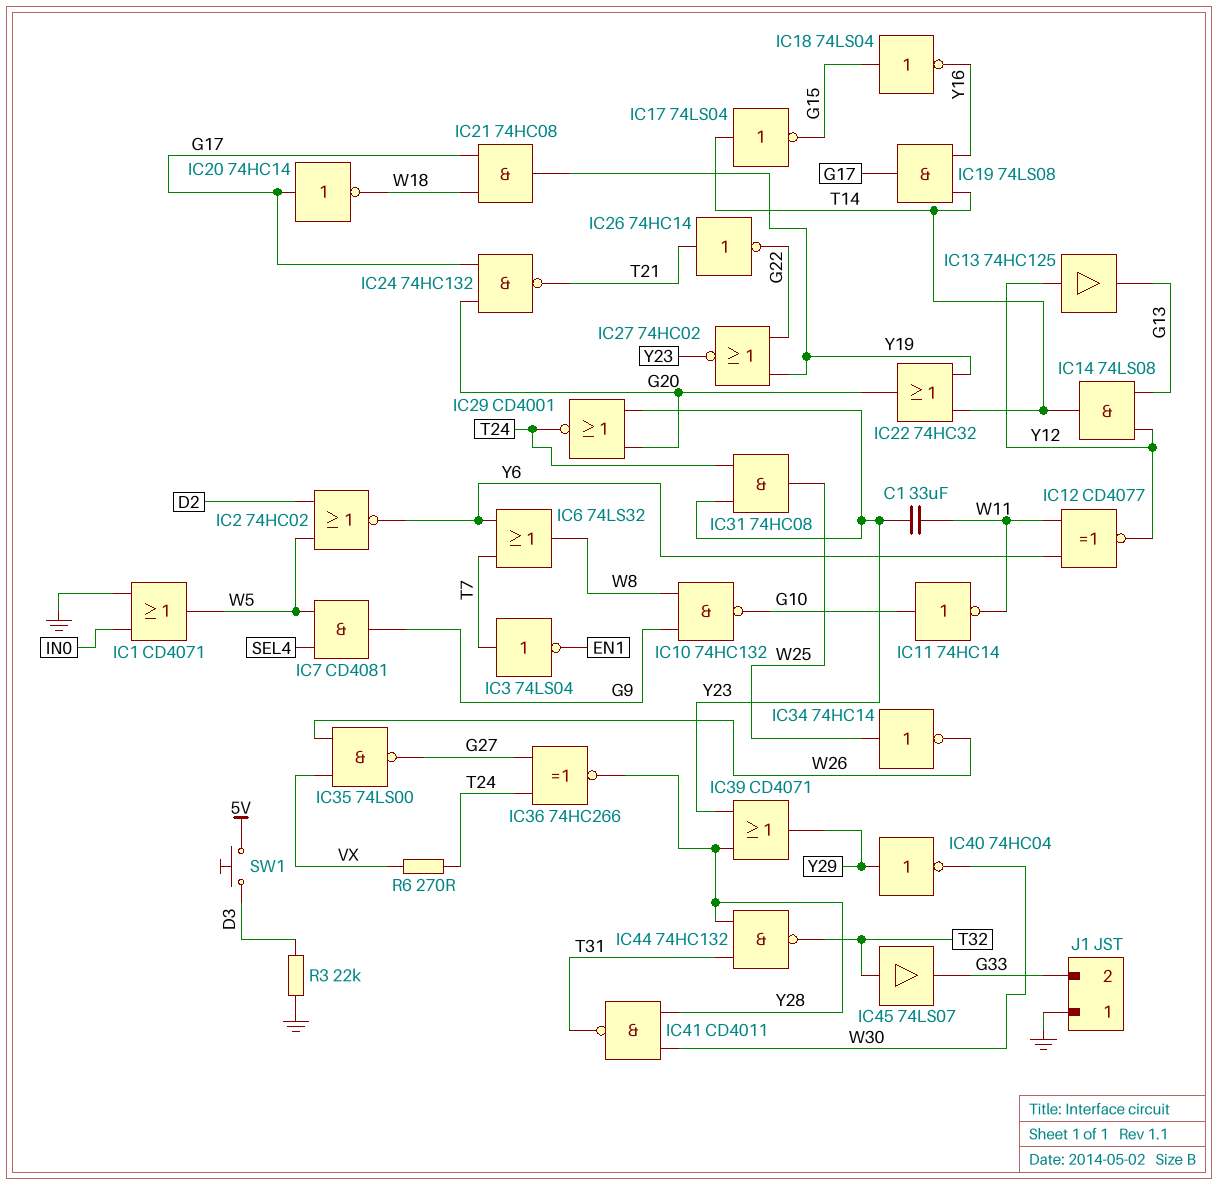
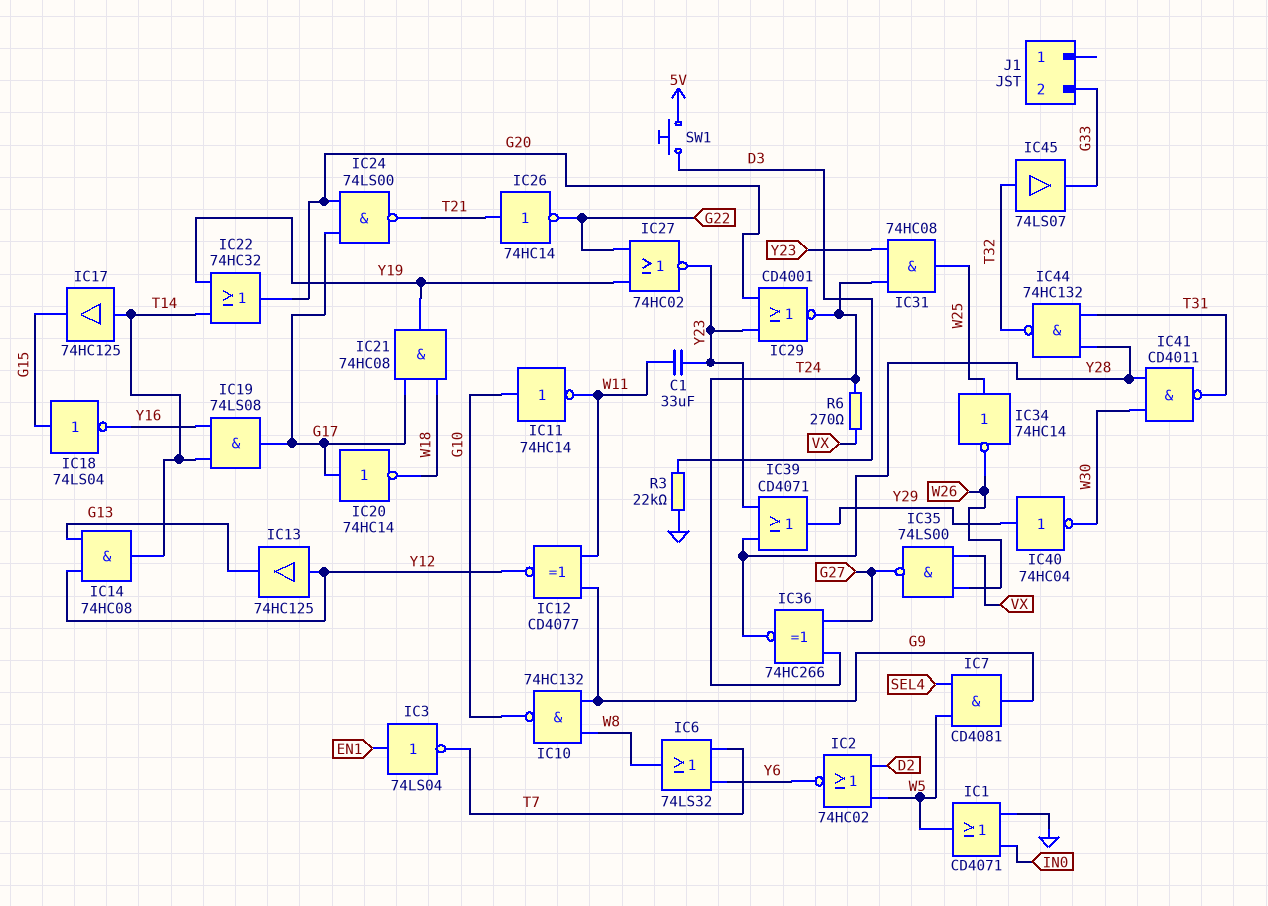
IC3: NOT 74LS04 (in T7, out EN1) -> NOT 74LS04 (in EN1, out T7)
IC12: XNOR CD4077 (in W11, in Y6, out Y12) -> XNOR CD4077 (in G9, in W11, out Y12)
IC14: AND 74LS08 (in G13, in Y12, out T14) -> AND 74HC08 (in G13, in Y12, out T14)
IC17: NOT 74LS04 (in T14, out G15) -> buffer 74HC125 (in T14, out G15)
IC24: NAND 74HC132 (in G17, in G20, out T21) -> NAND 74LS00 (in G17, in G20, out T21)
J1 pin 1: GND -> none

